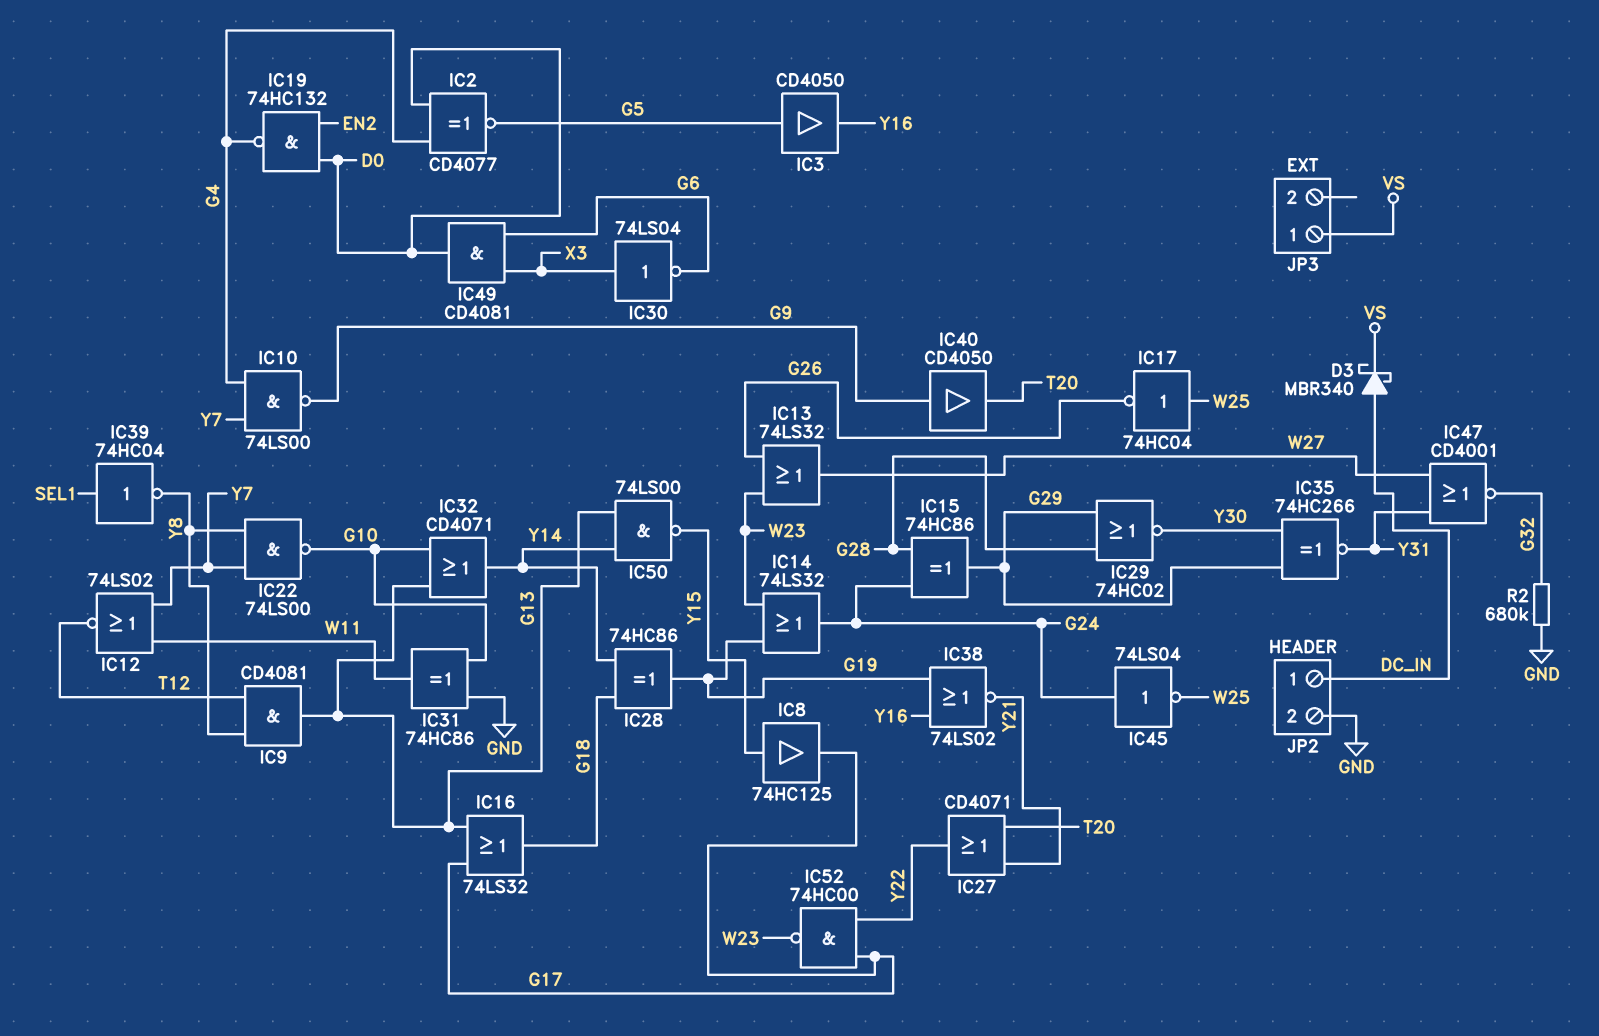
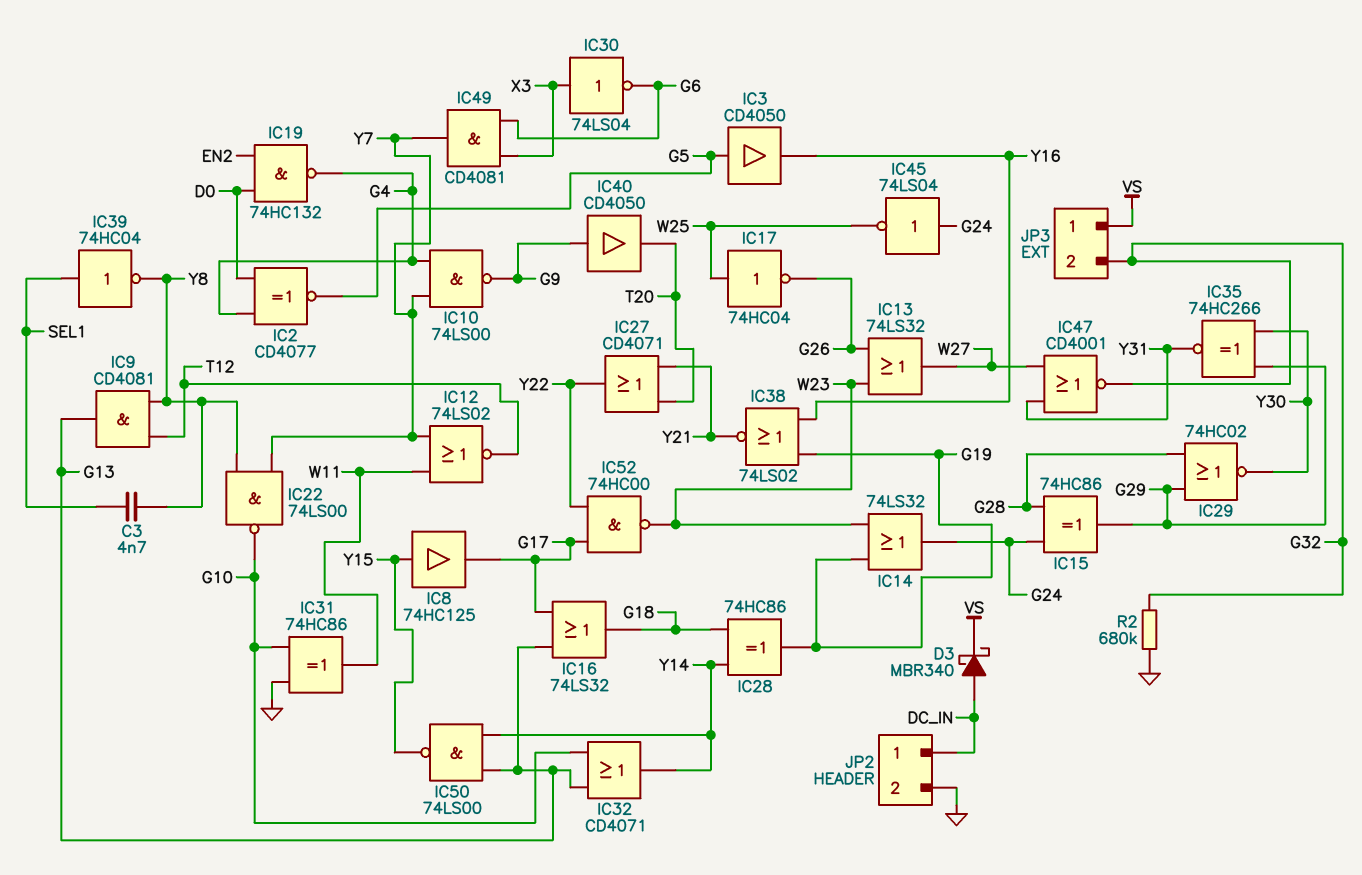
C3: none -> 4.7nF (SEL1, Y8)
IC49: AND CD4081 (in G6, in X3, out D0) -> AND CD4081 (in G6, in X3, out Y7)
JP3 pin 2: none -> G32

